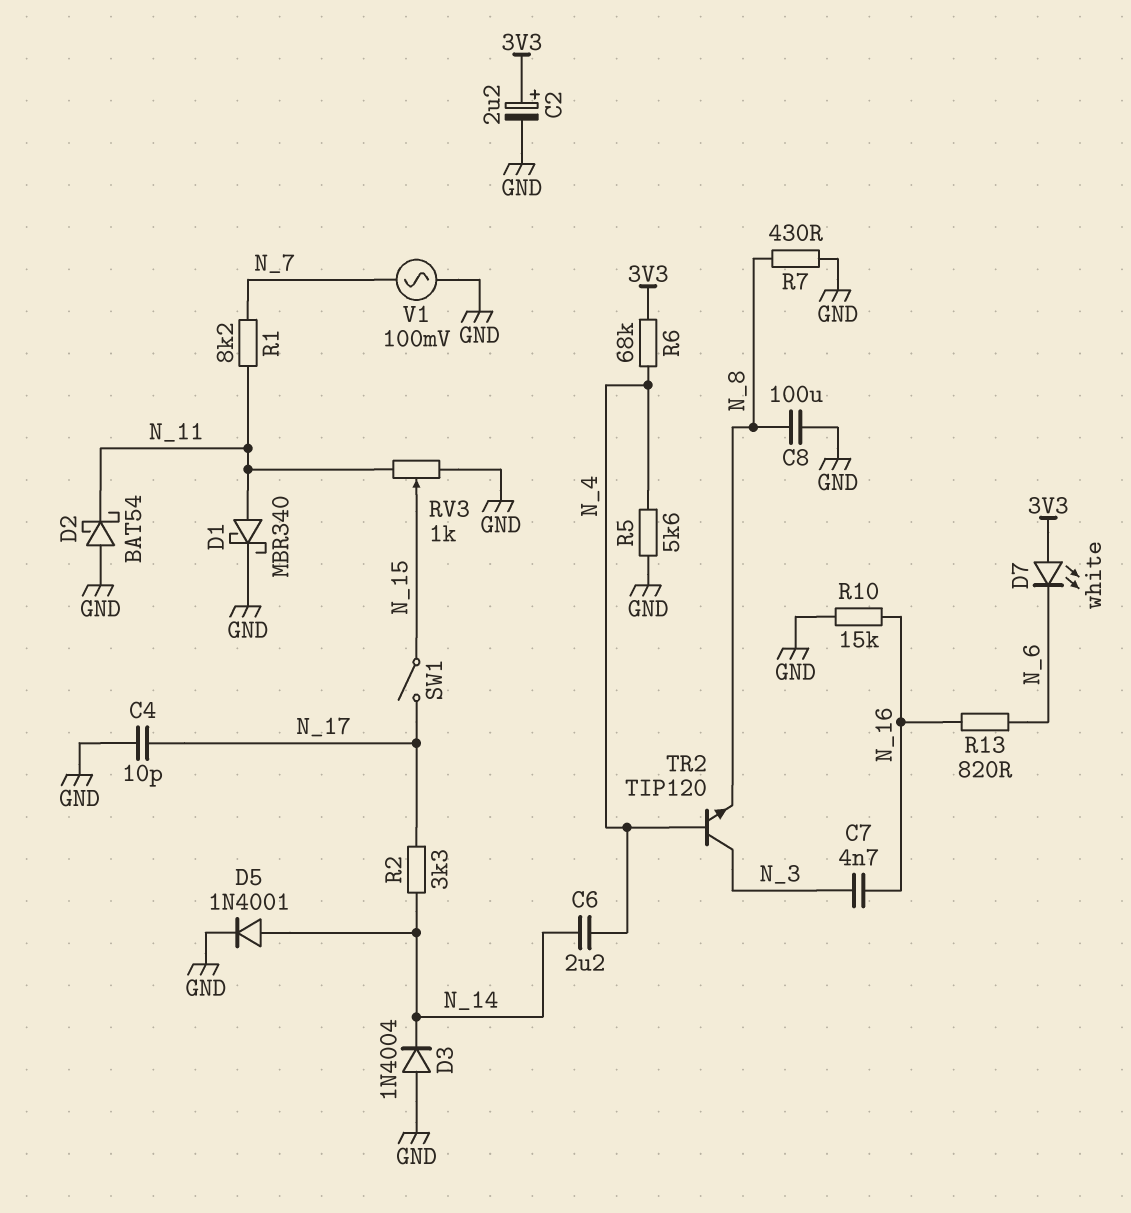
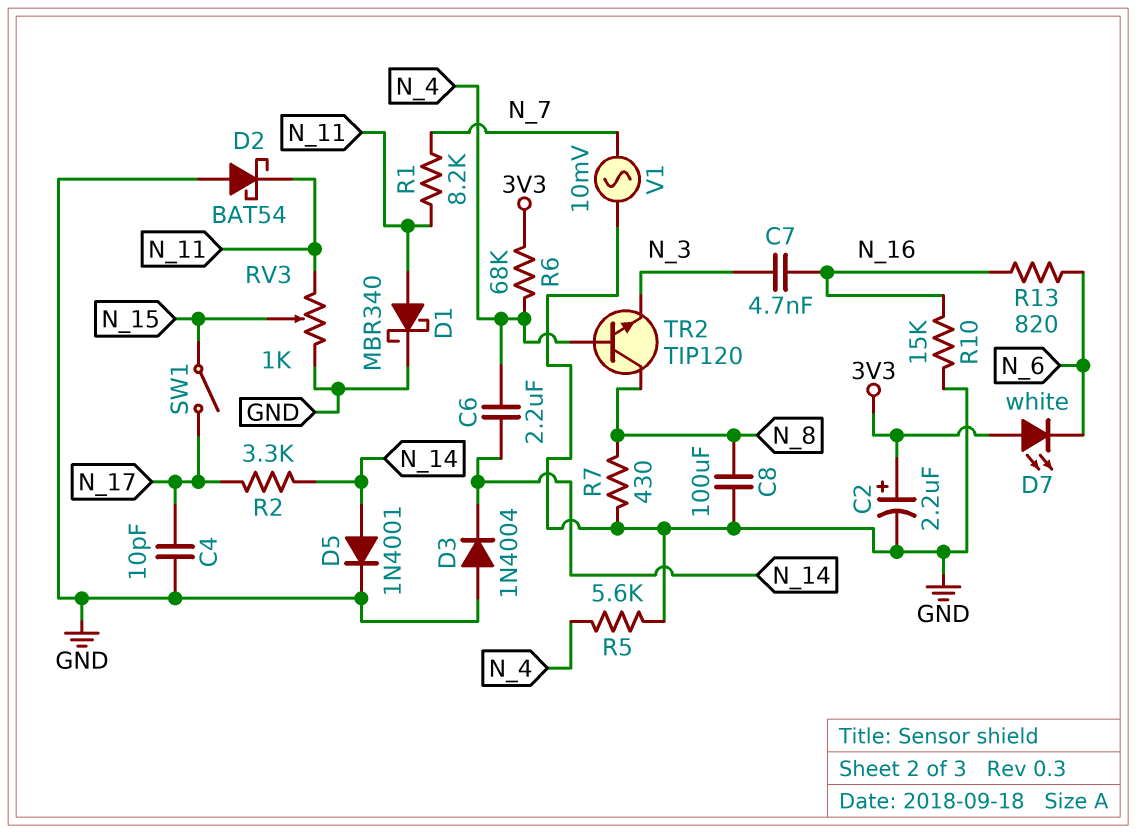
TR2: NPN TIP120 (B N_4, C N_3, E N_8) -> NPN TIP120 (B N_4, C N_8, E N_3)
V1: AC 100mV (GND, N_7) -> AC 10mV (GND, N_7)

